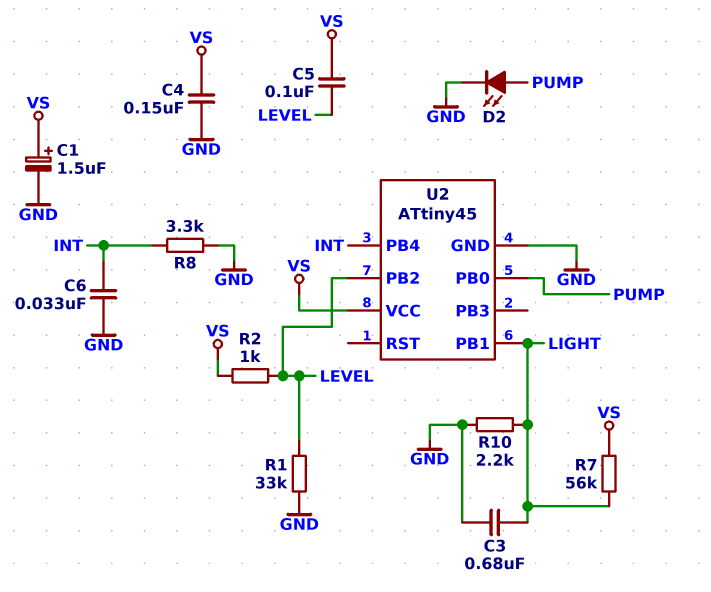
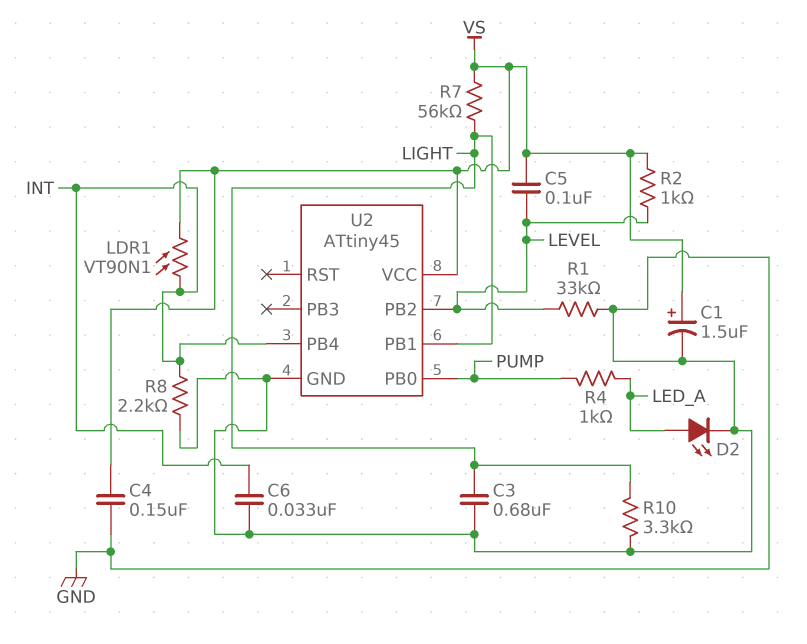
D2: LED (A PUMP, K GND) -> LED (A LED_A, K GND)
LDR1: none -> VT90N1 (INT, VS)
R4: none -> 1k (LED_A, PUMP)
R8: 3.3k (GND, INT) -> 2.2k (GND, INT)
R10: 2.2k (GND, LIGHT) -> 3.3k (GND, LIGHT)

